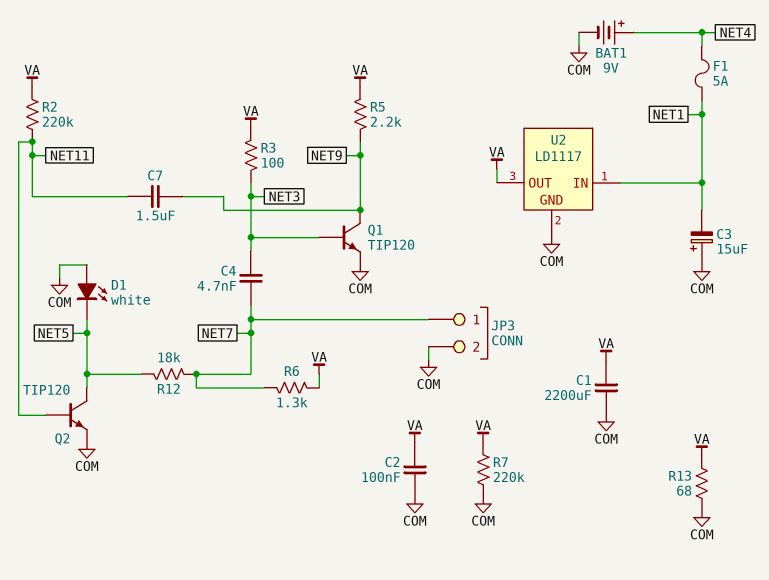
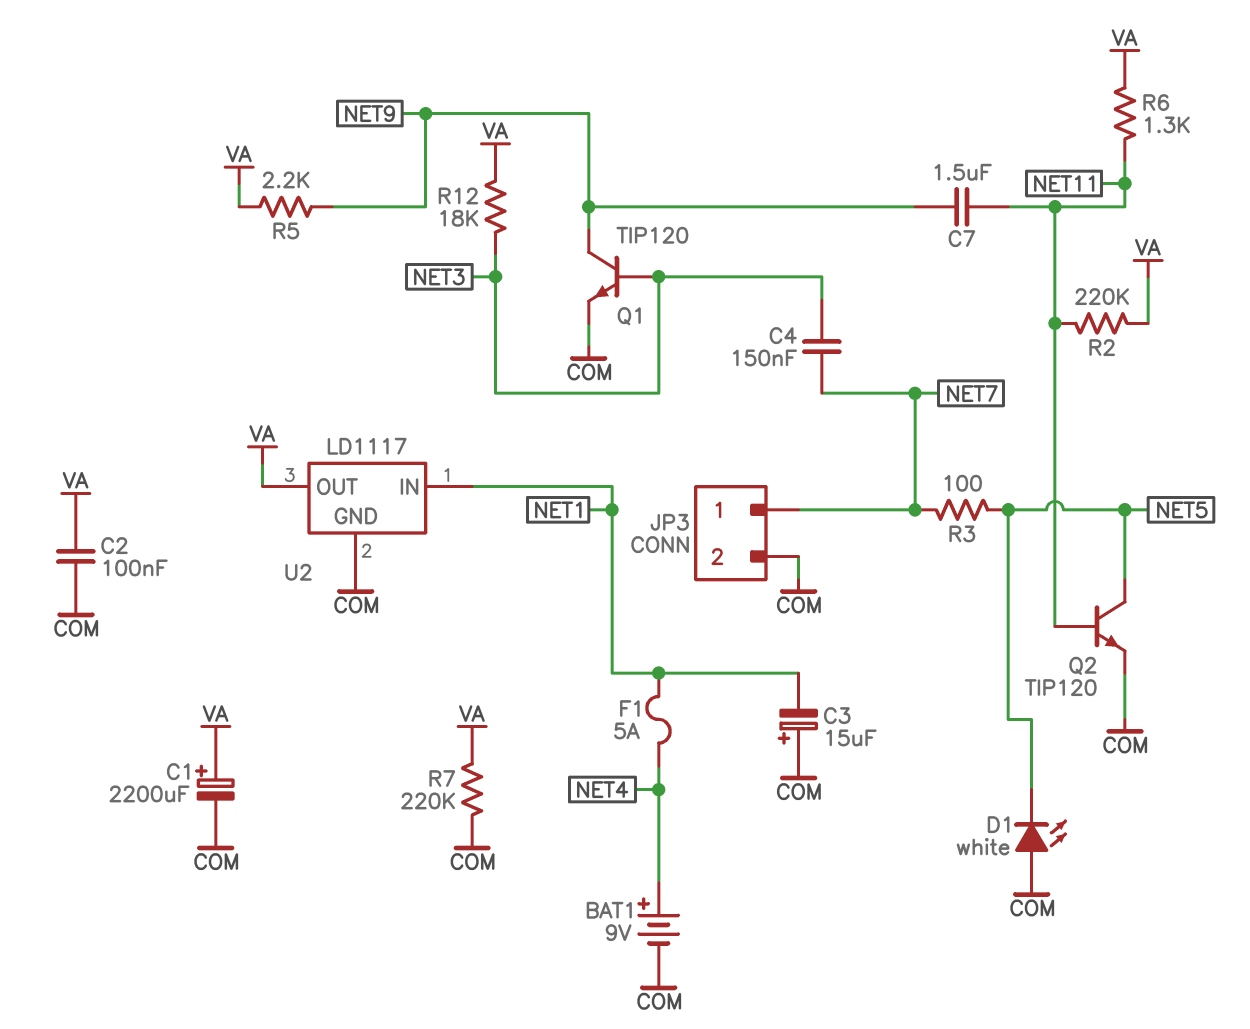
C1: 2200uF (COM, VA) -> 2200uF (plus VA, minus COM)
C4: 4.7nF (NET3, NET7) -> 150nF (NET3, NET7)
R3: 100 (NET3, VA) -> 100 (NET5, NET7)
R6: 1.3k (NET7, VA) -> 1.3k (NET11, VA)
R12: 18k (NET5, NET7) -> 18k (NET3, VA)
R13: 68 (COM, VA) -> none

